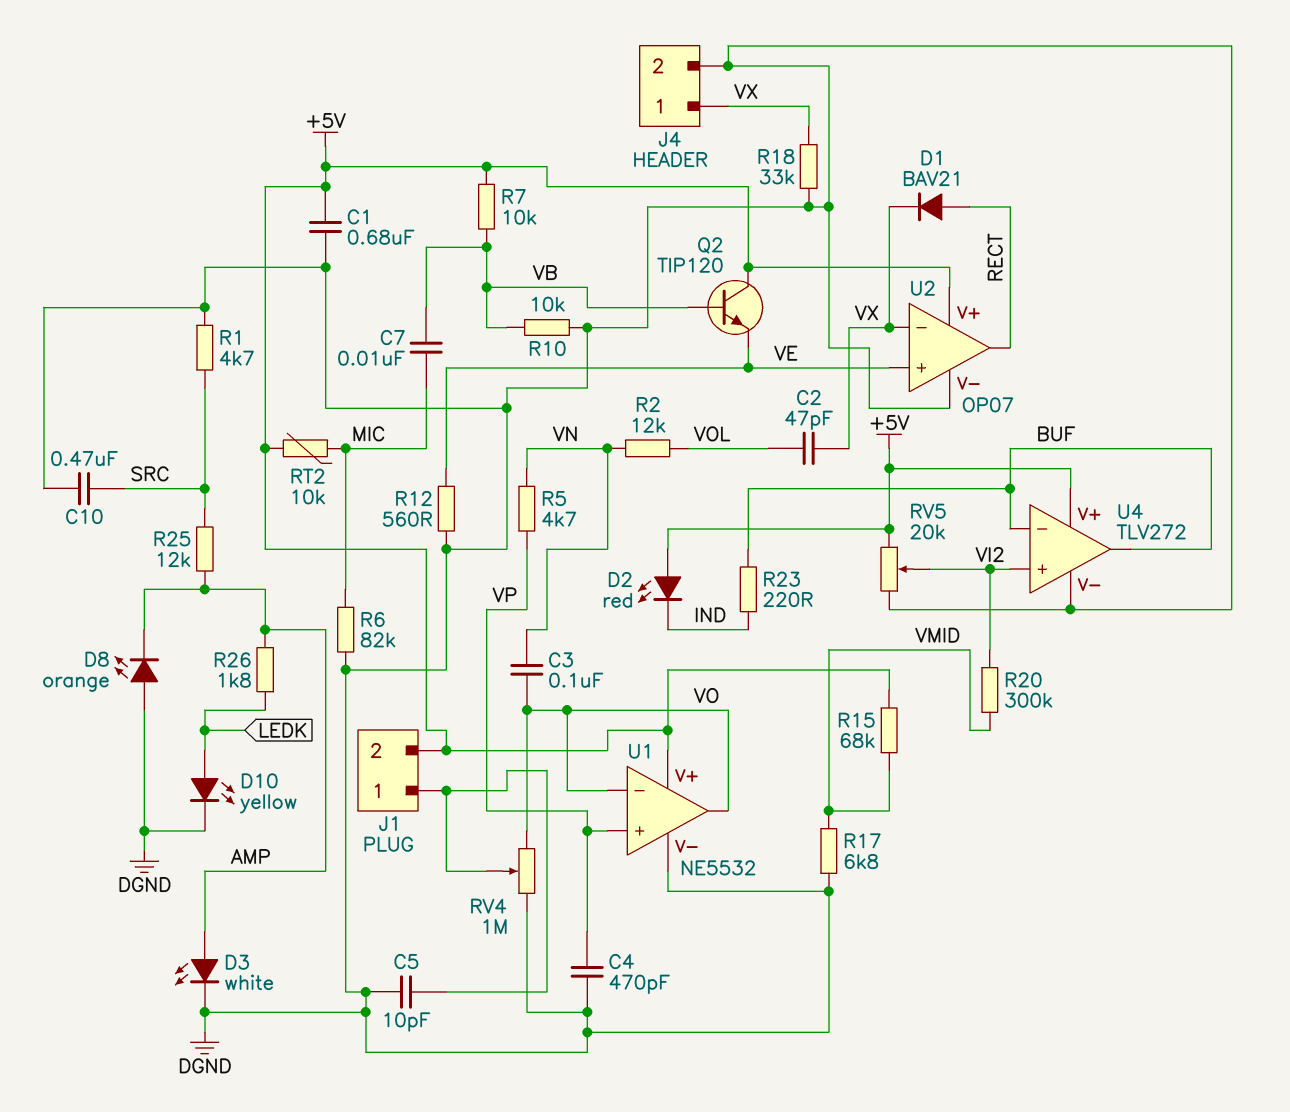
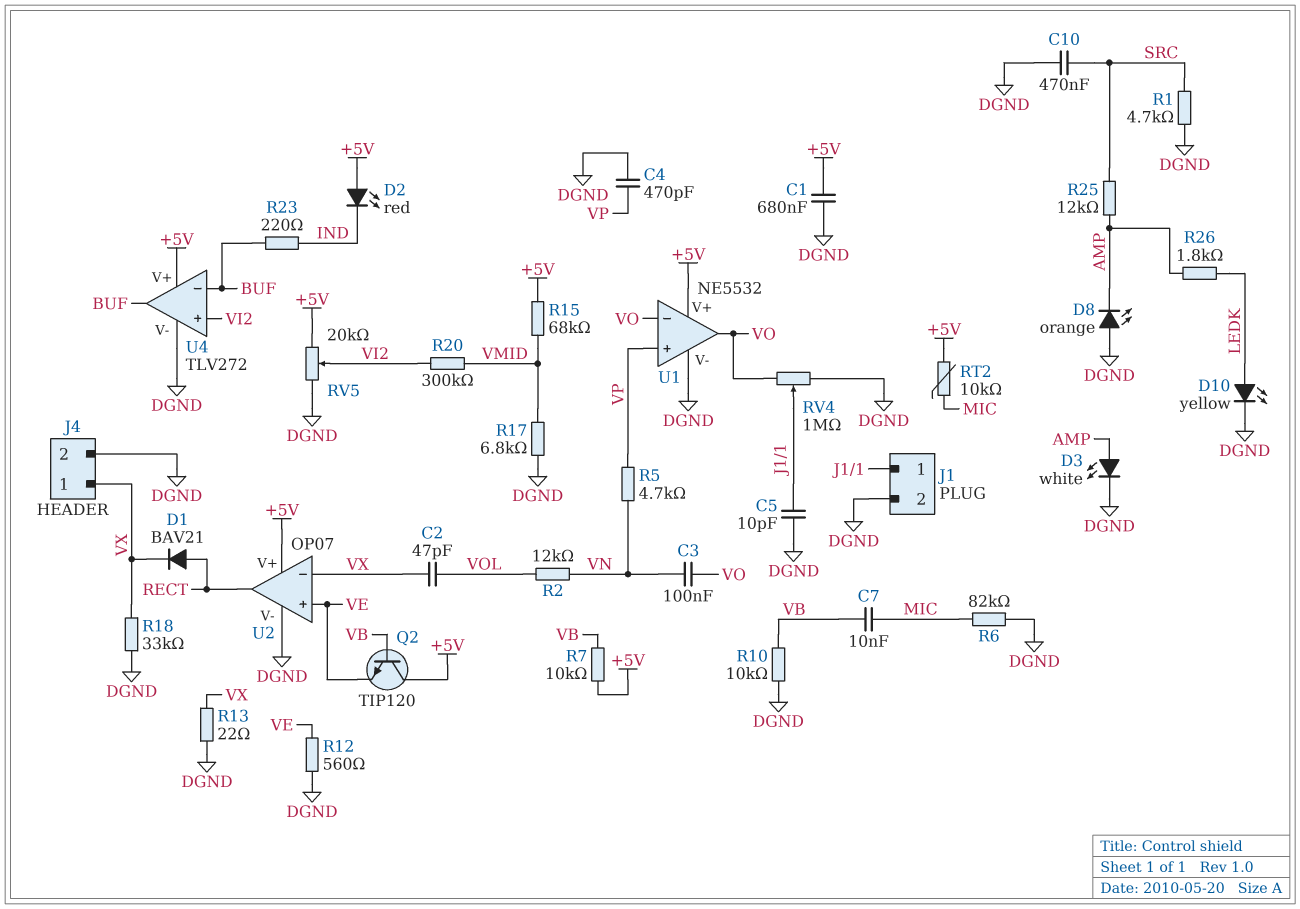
J1 pin 2: +5V -> DGND
R13: none -> 22 (DGND, VX)

